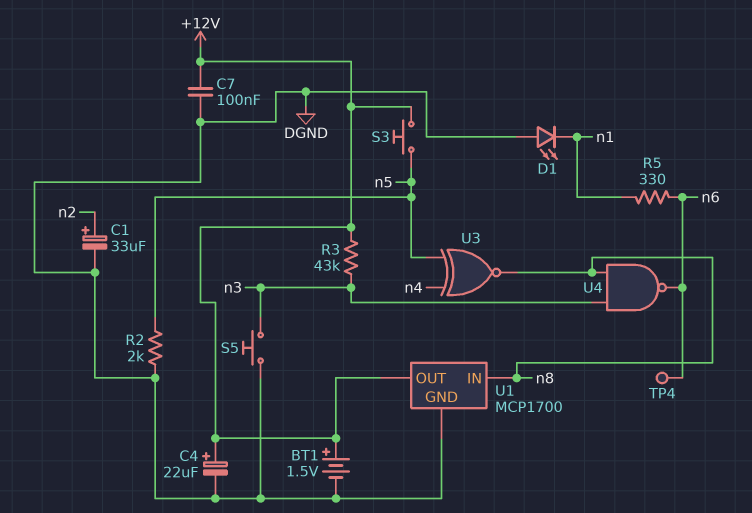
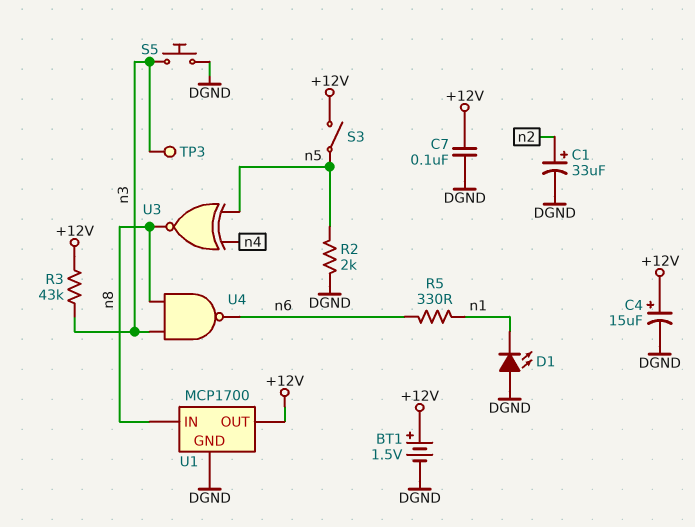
C4: 22uF (plus +12V, minus DGND) -> 15uF (plus +12V, minus DGND)
S3: button (+12V, n5) -> switch (+12V, n5)
TP3: none -> test point (n3)
TP4: test point (n6) -> none

